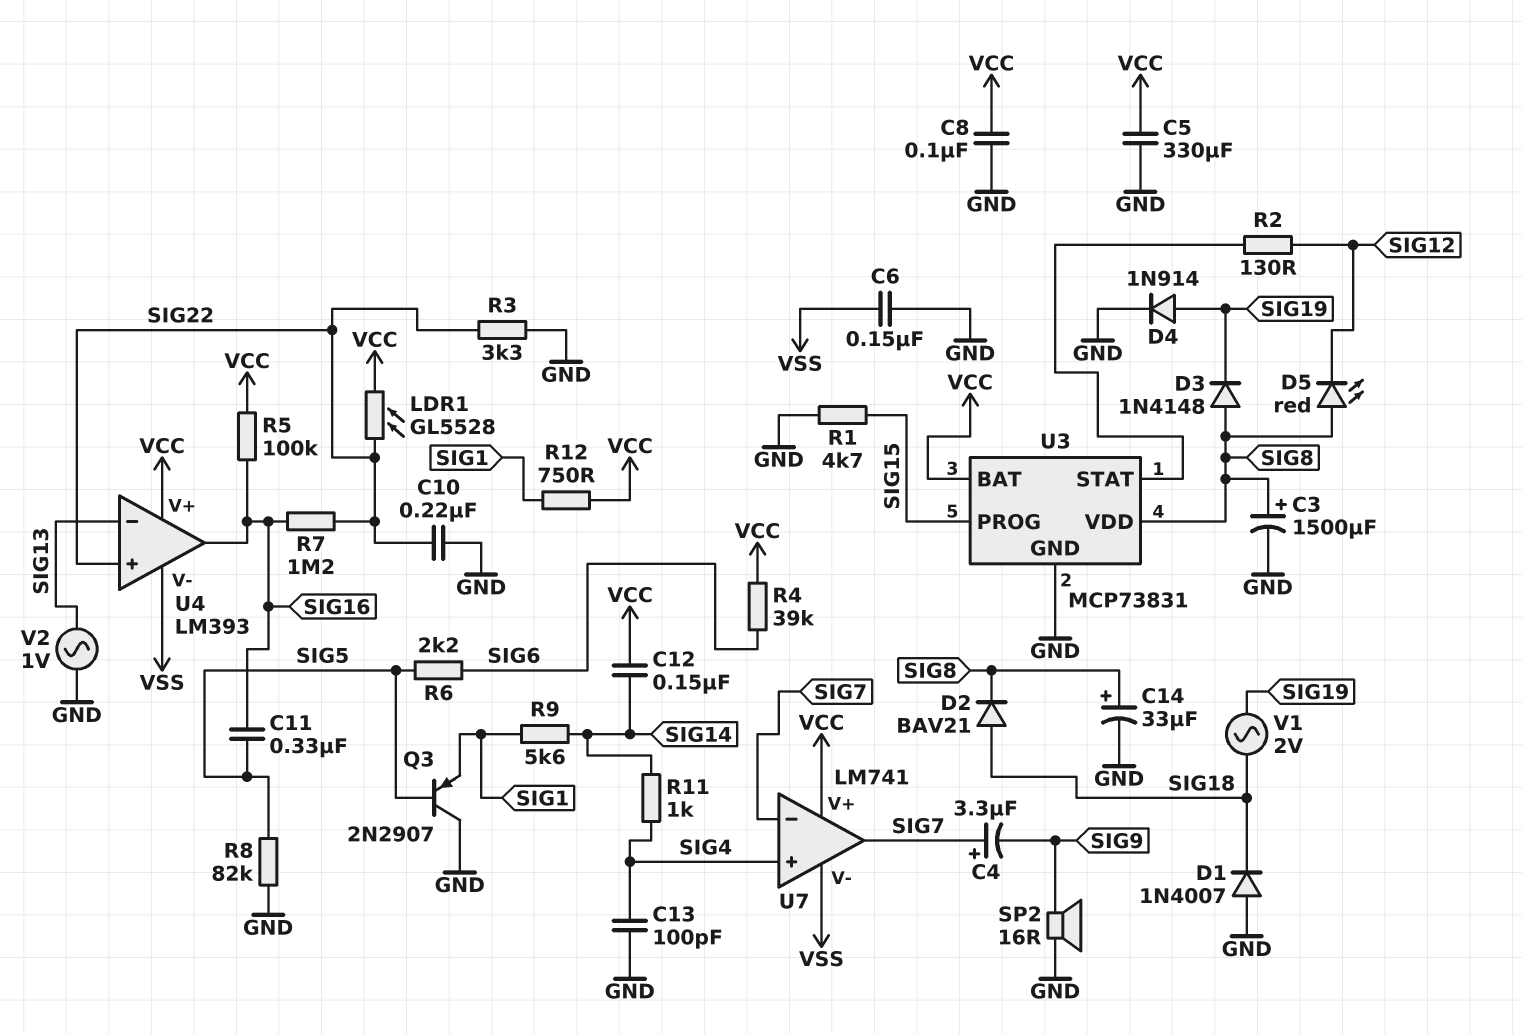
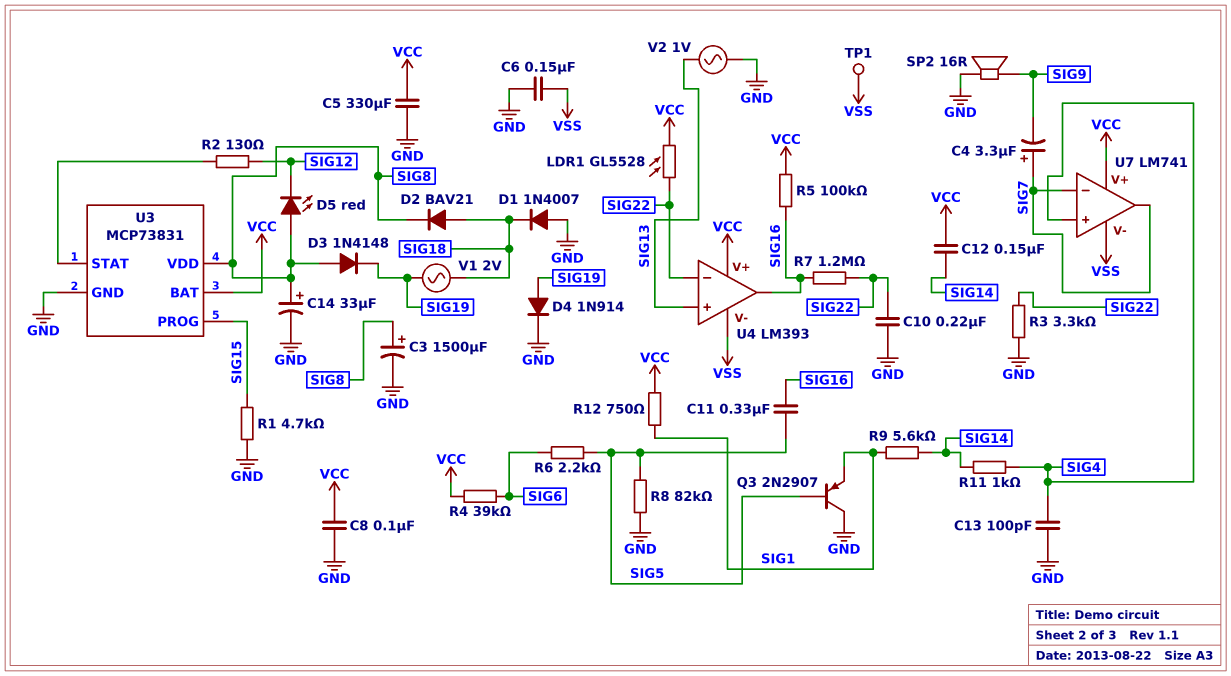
TP1: none -> test point (VSS)
U4 pin in+: SIG22 -> SIG13
U4 pin in-: SIG13 -> SIG22

